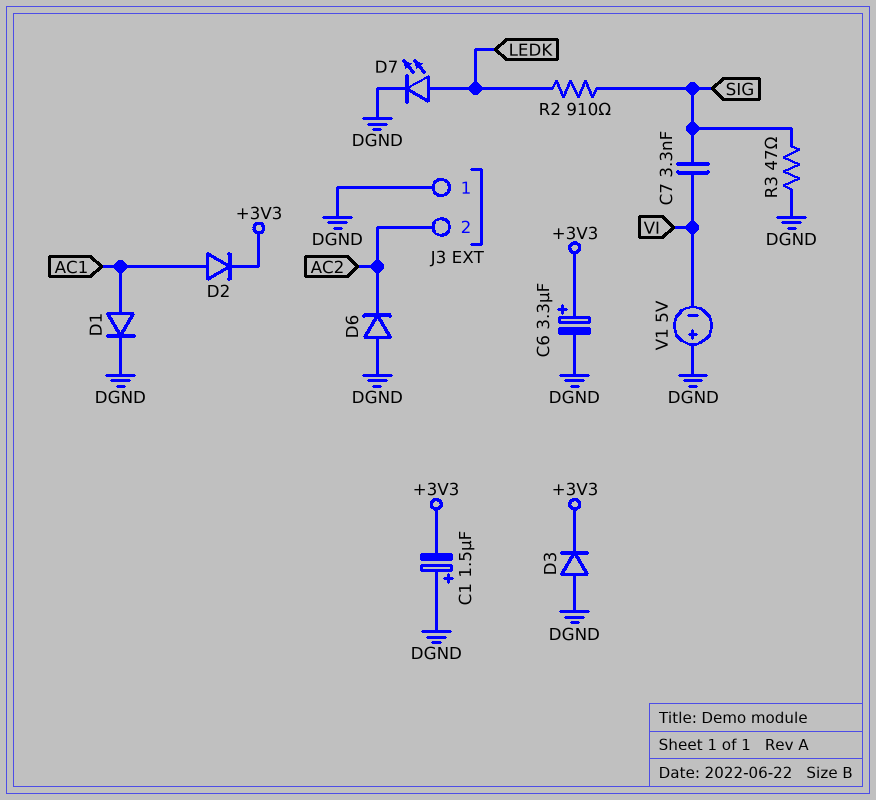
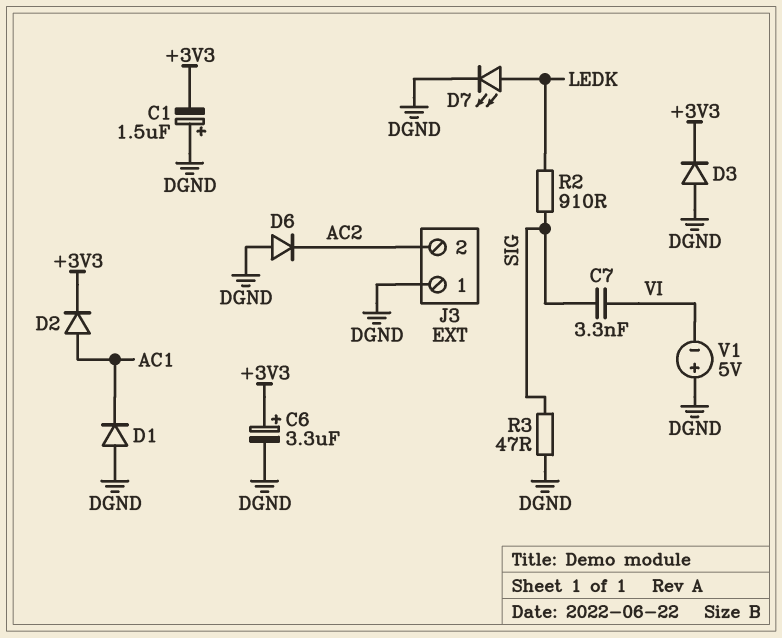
D1: diode (A AC1, K DGND) -> diode (A DGND, K AC1)

